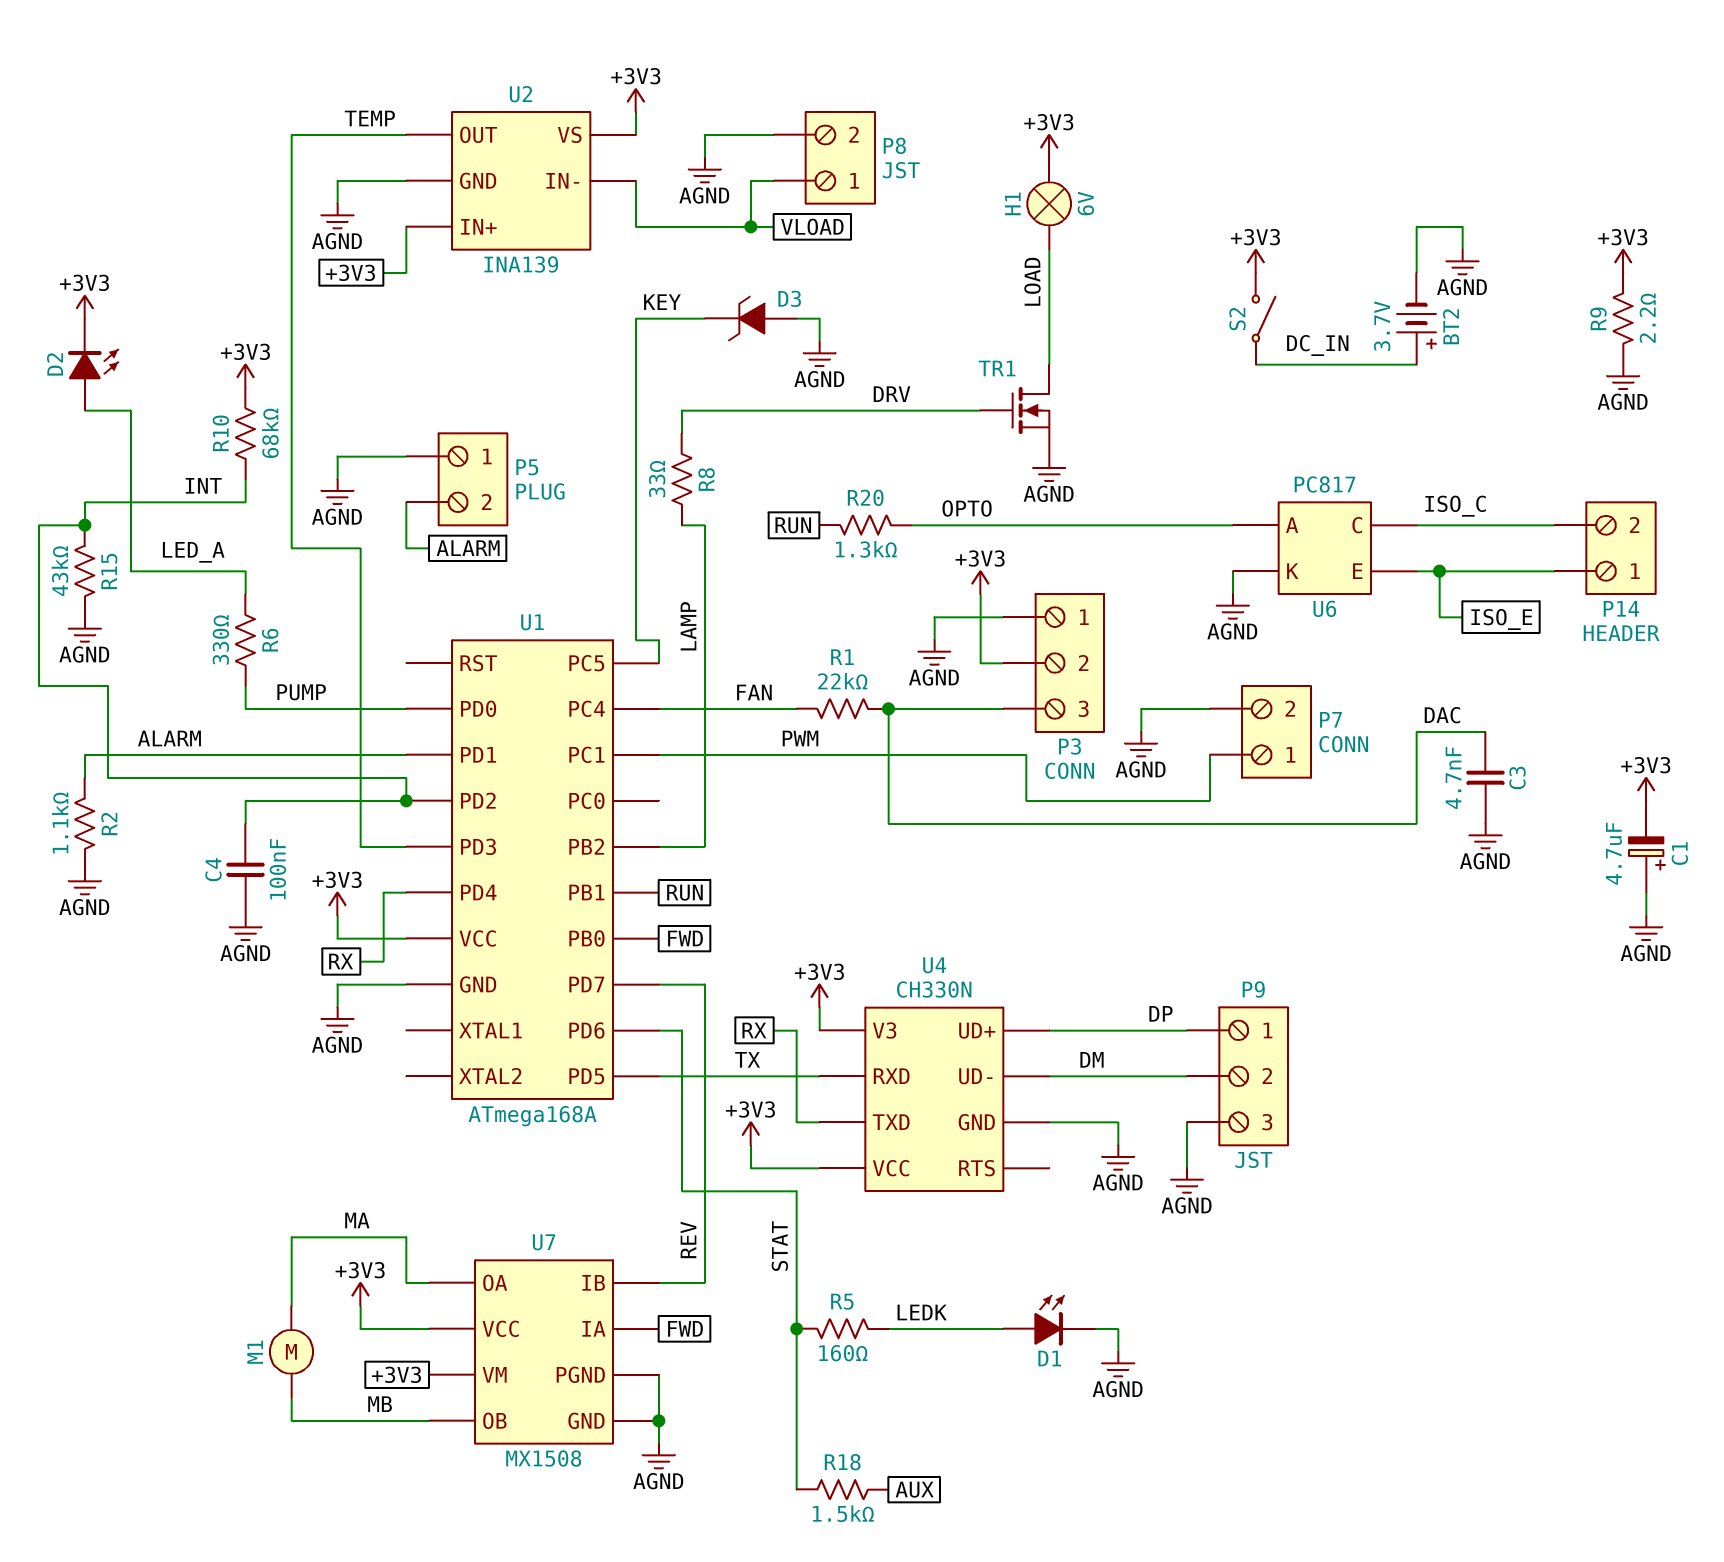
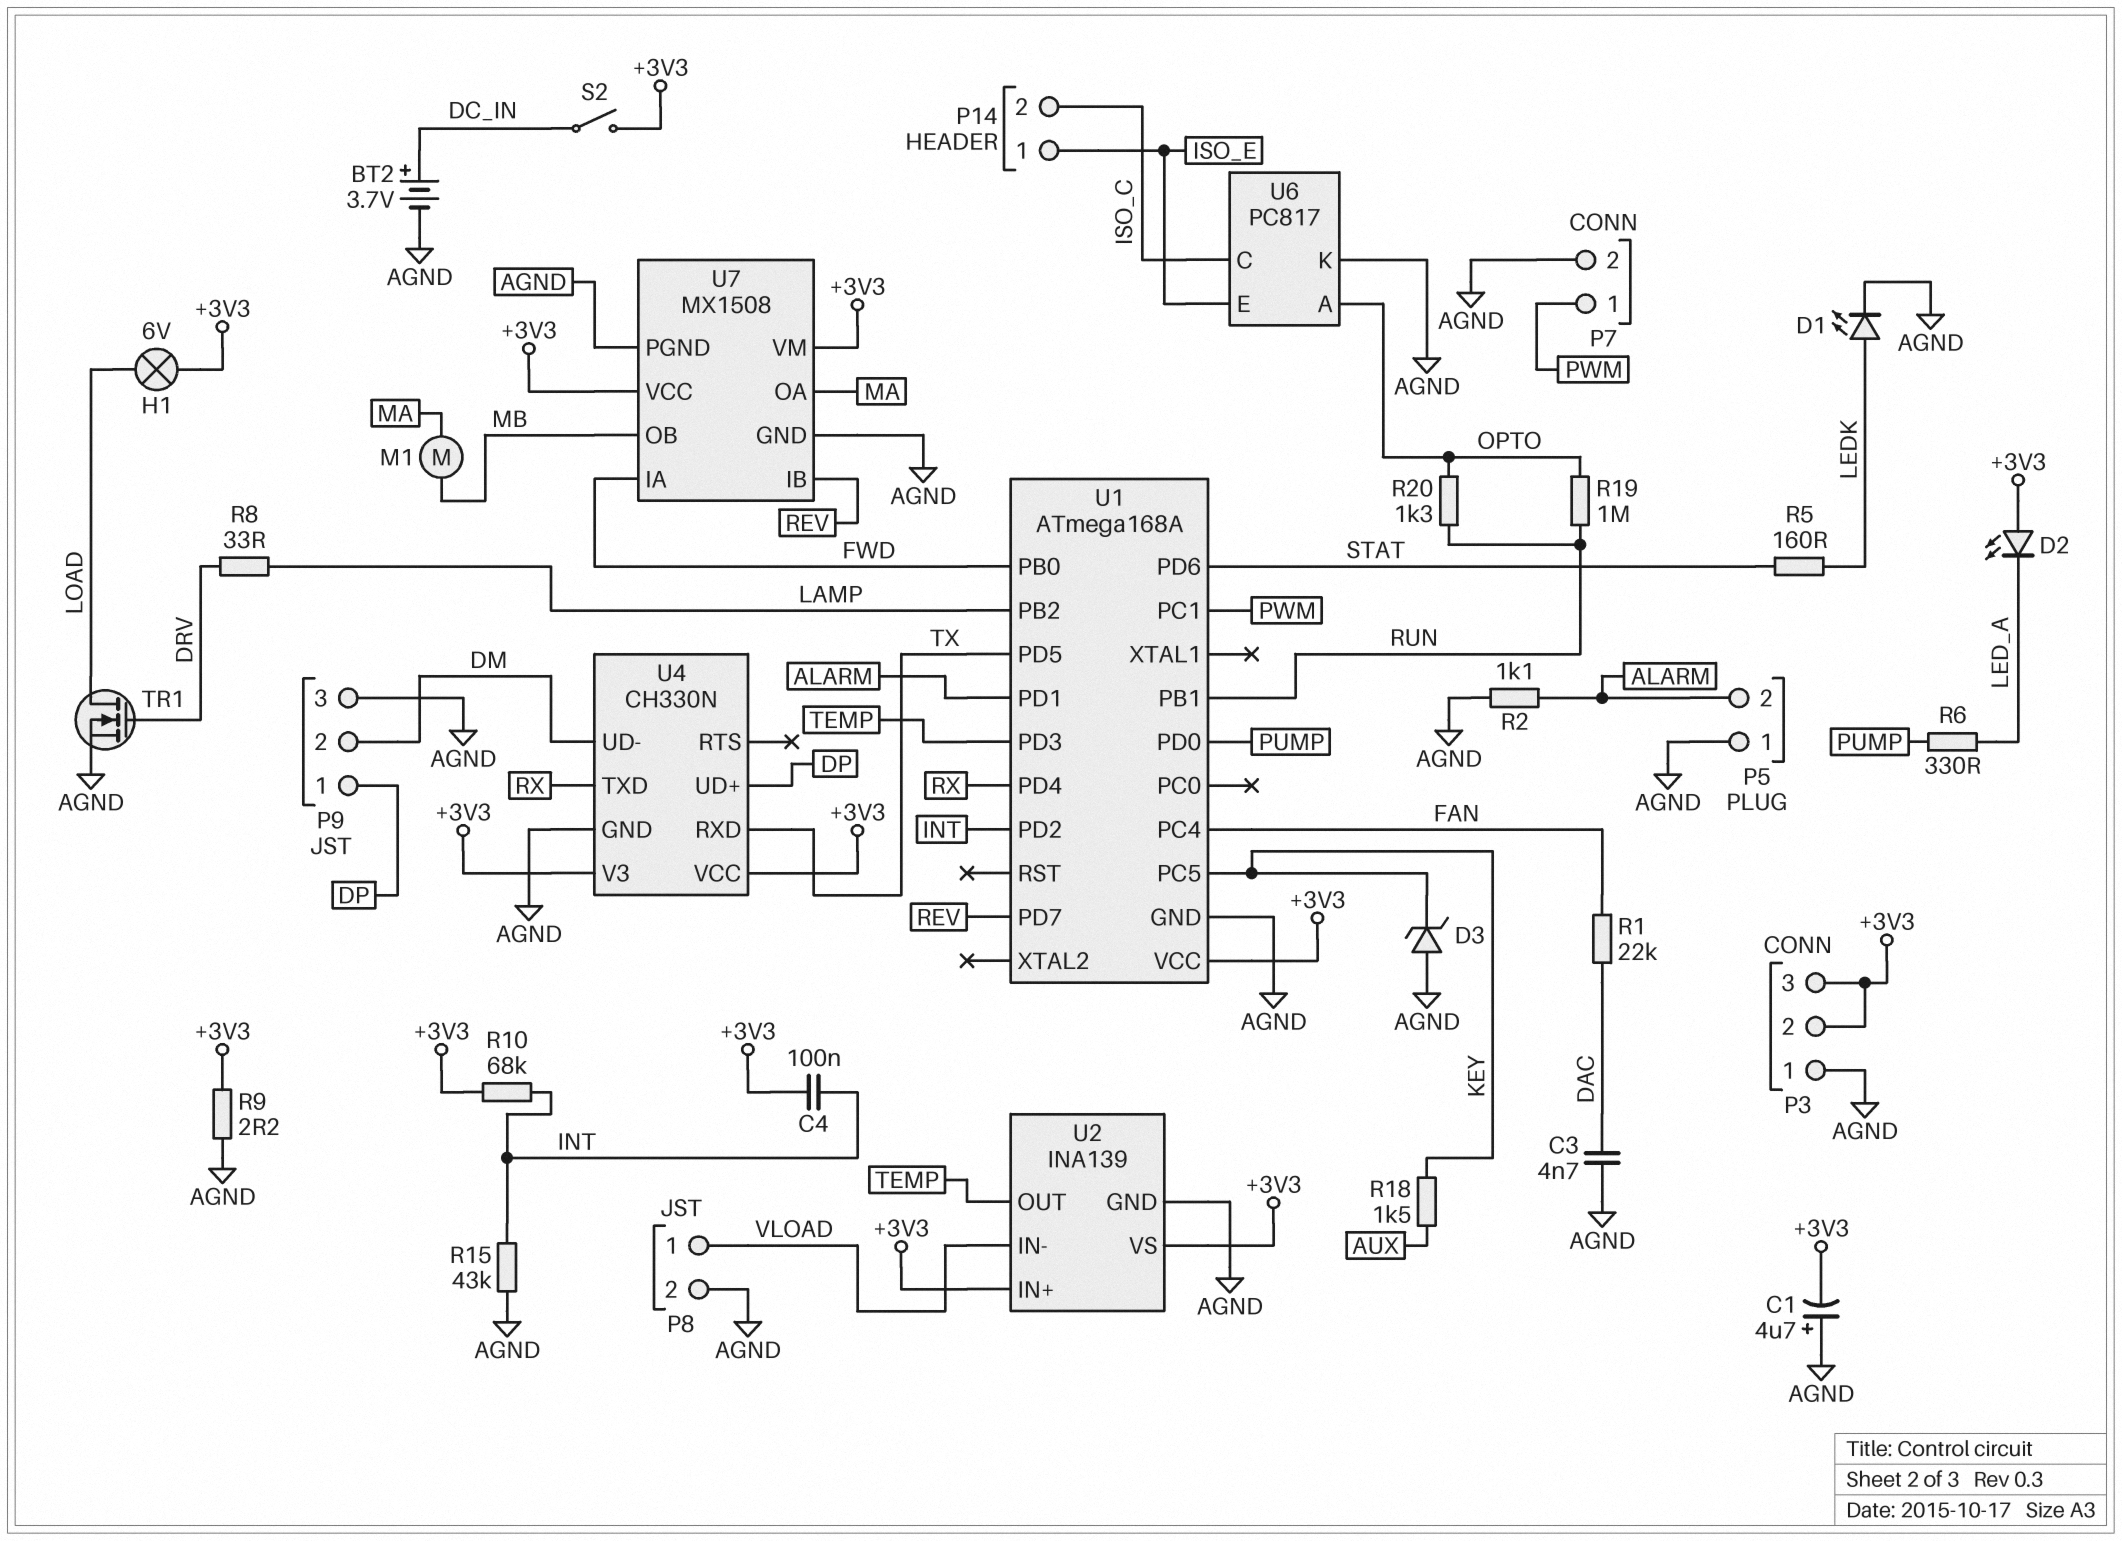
C4: 100nF (AGND, INT) -> 100nF (+3V3, INT)
D2: LED (A LED_A, K +3V3) -> LED (A +3V3, K LED_A)
P3 pin 3: DAC -> +3V3
R18: 1.5k (AUX, STAT) -> 1.5k (AUX, KEY)
R19: none -> 1M (OPTO, RUN)

